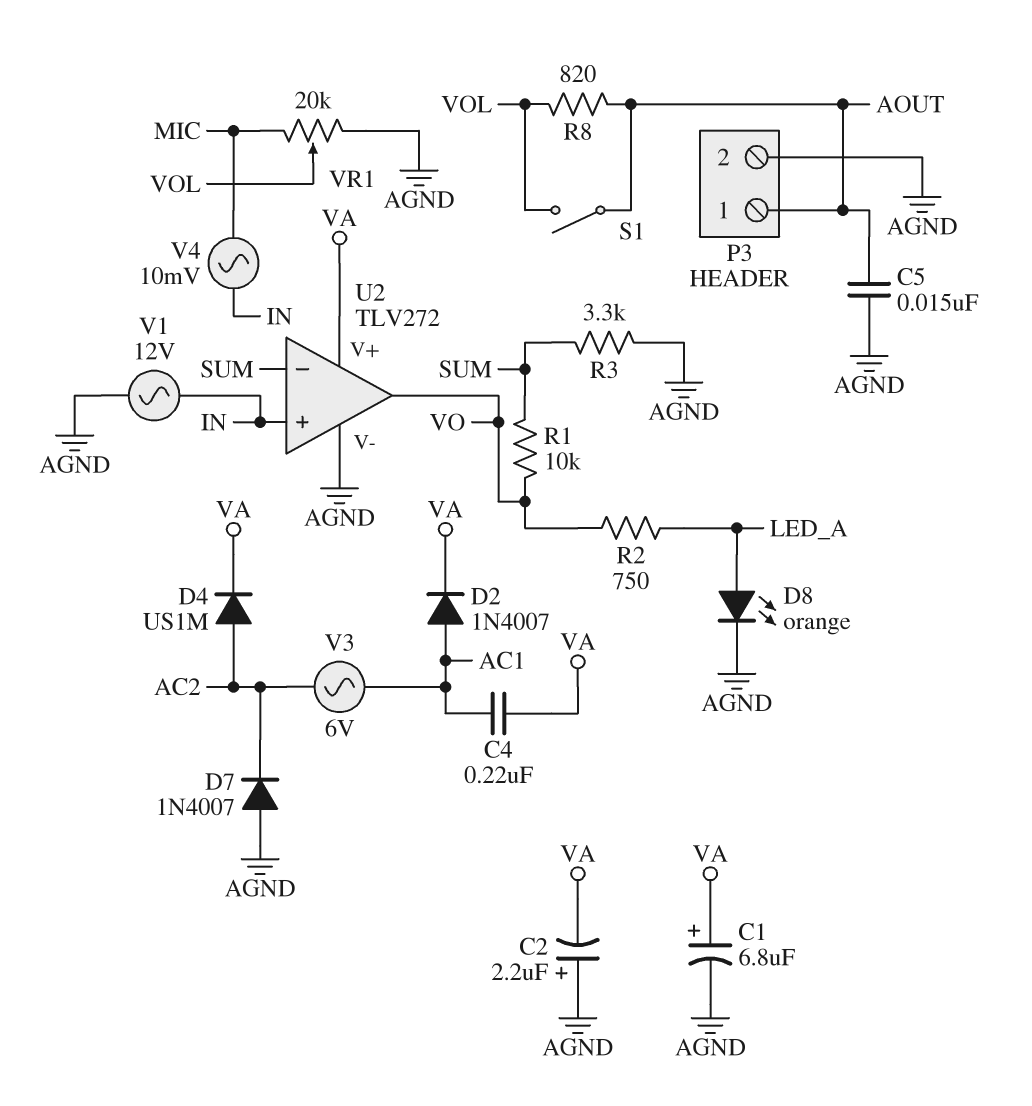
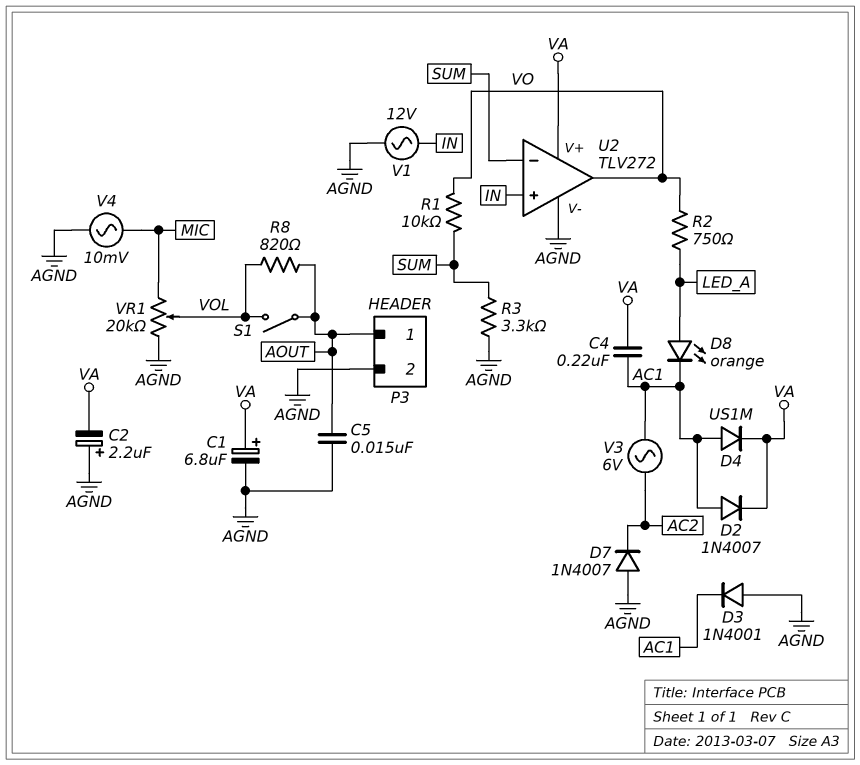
D3: none -> diode 1N4001 (A AGND, K AC1)
D4: diode US1M (A AC2, K VA) -> diode US1M (A AC1, K VA)
D8: LED orange (A LED_A, K AGND) -> LED orange (A LED_A, K AC1)
V4: AC 10mV (IN, MIC) -> AC 10mV (AGND, MIC)

